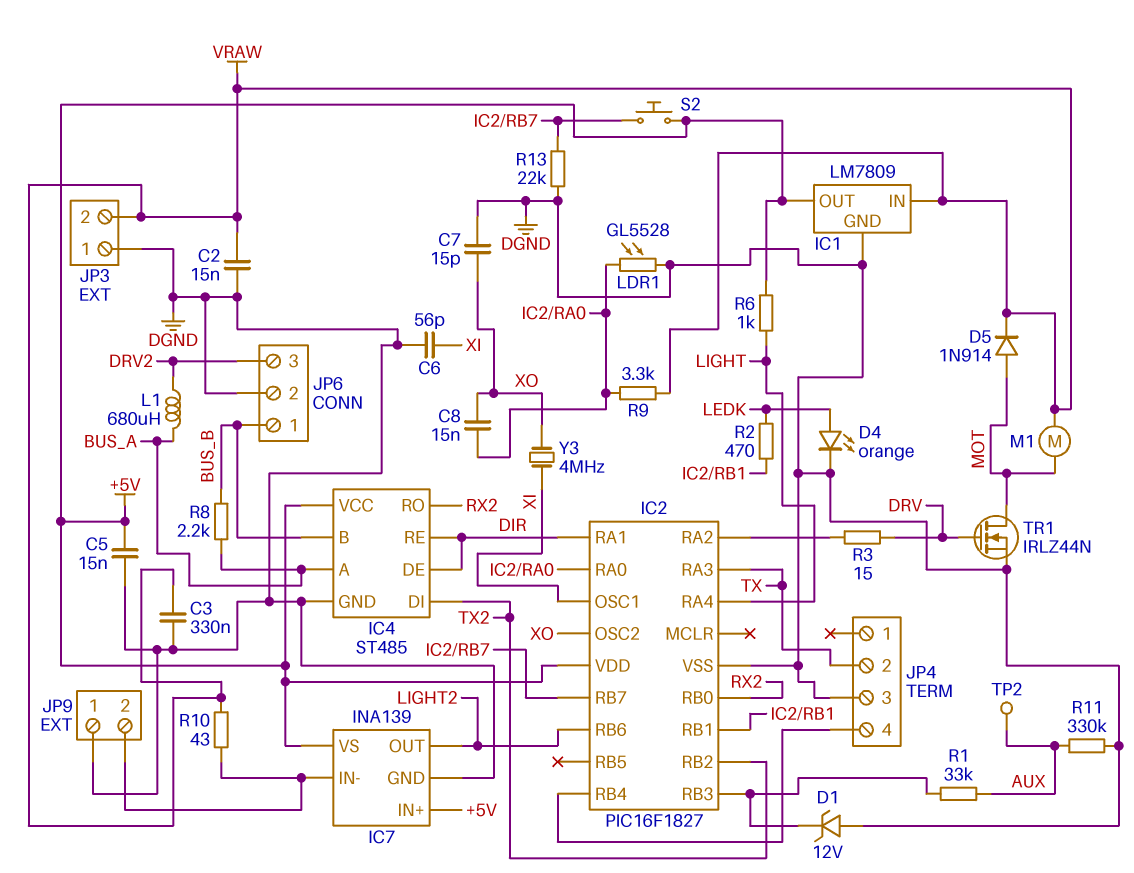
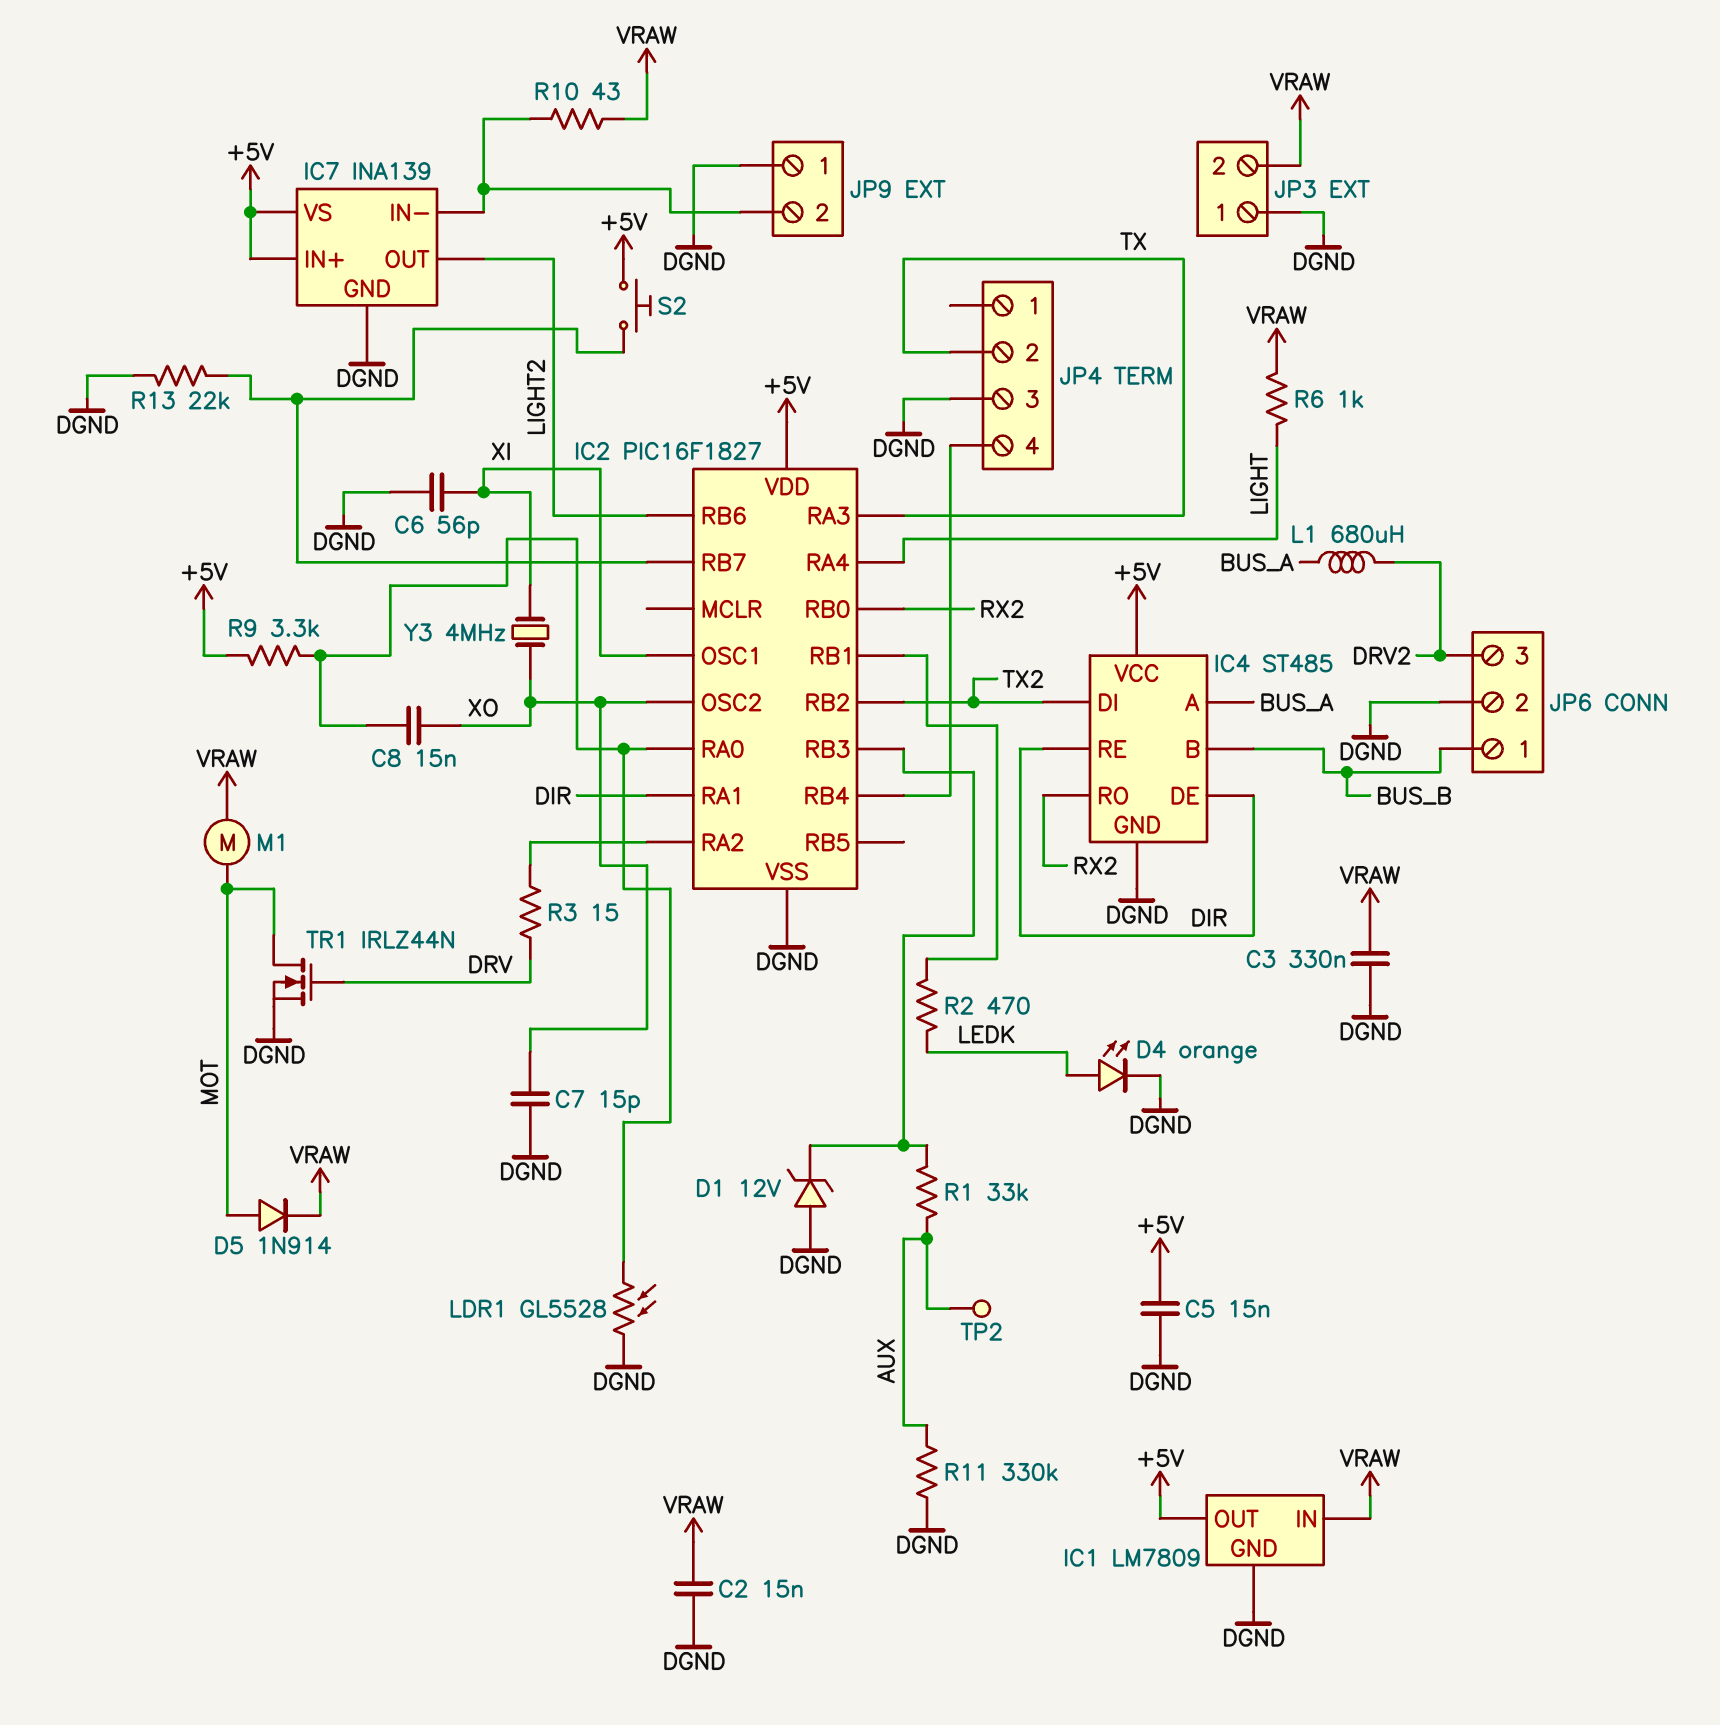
R6: 1k (+5V, LIGHT) -> 1k (LIGHT, VRAW)
R8: 2.2k (BUS_A, BUS_B) -> none
R9: 3.3k (IC2/RA0, VRAW) -> 3.3k (+5V, IC2/RA0)

